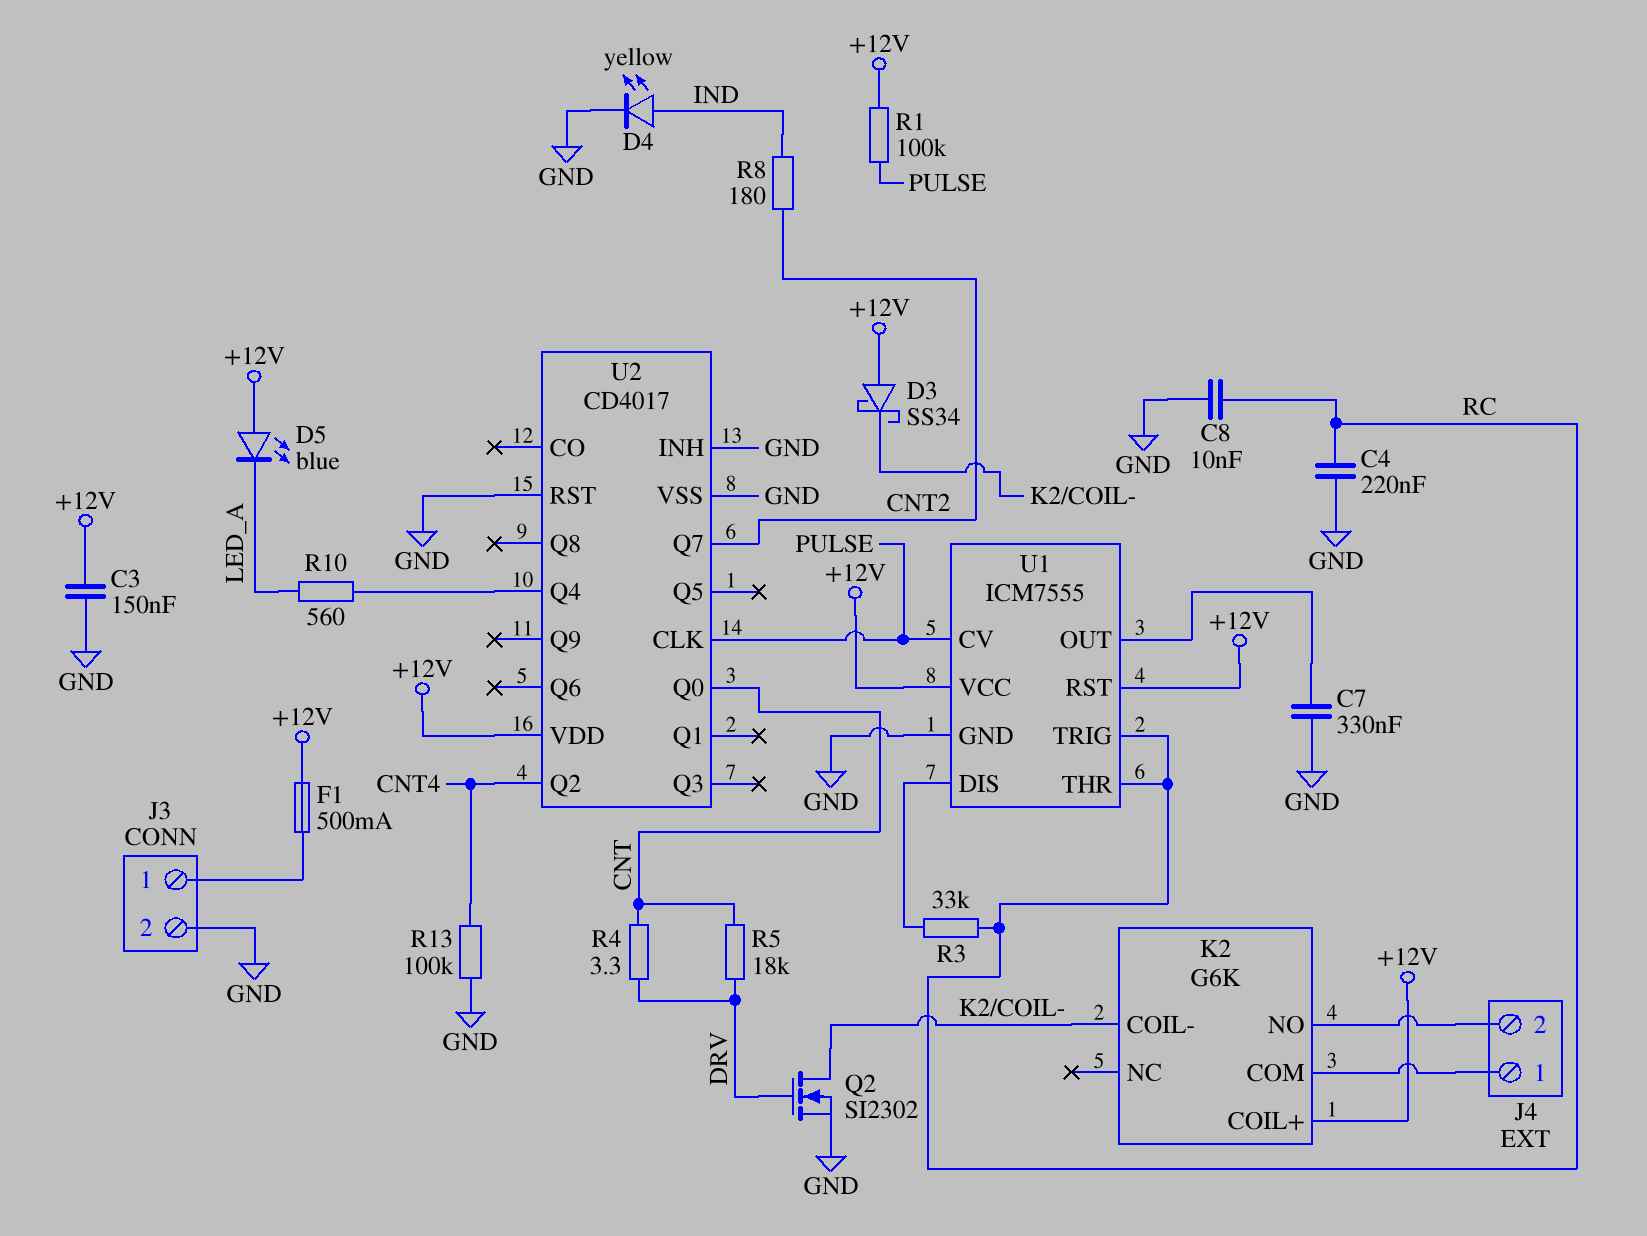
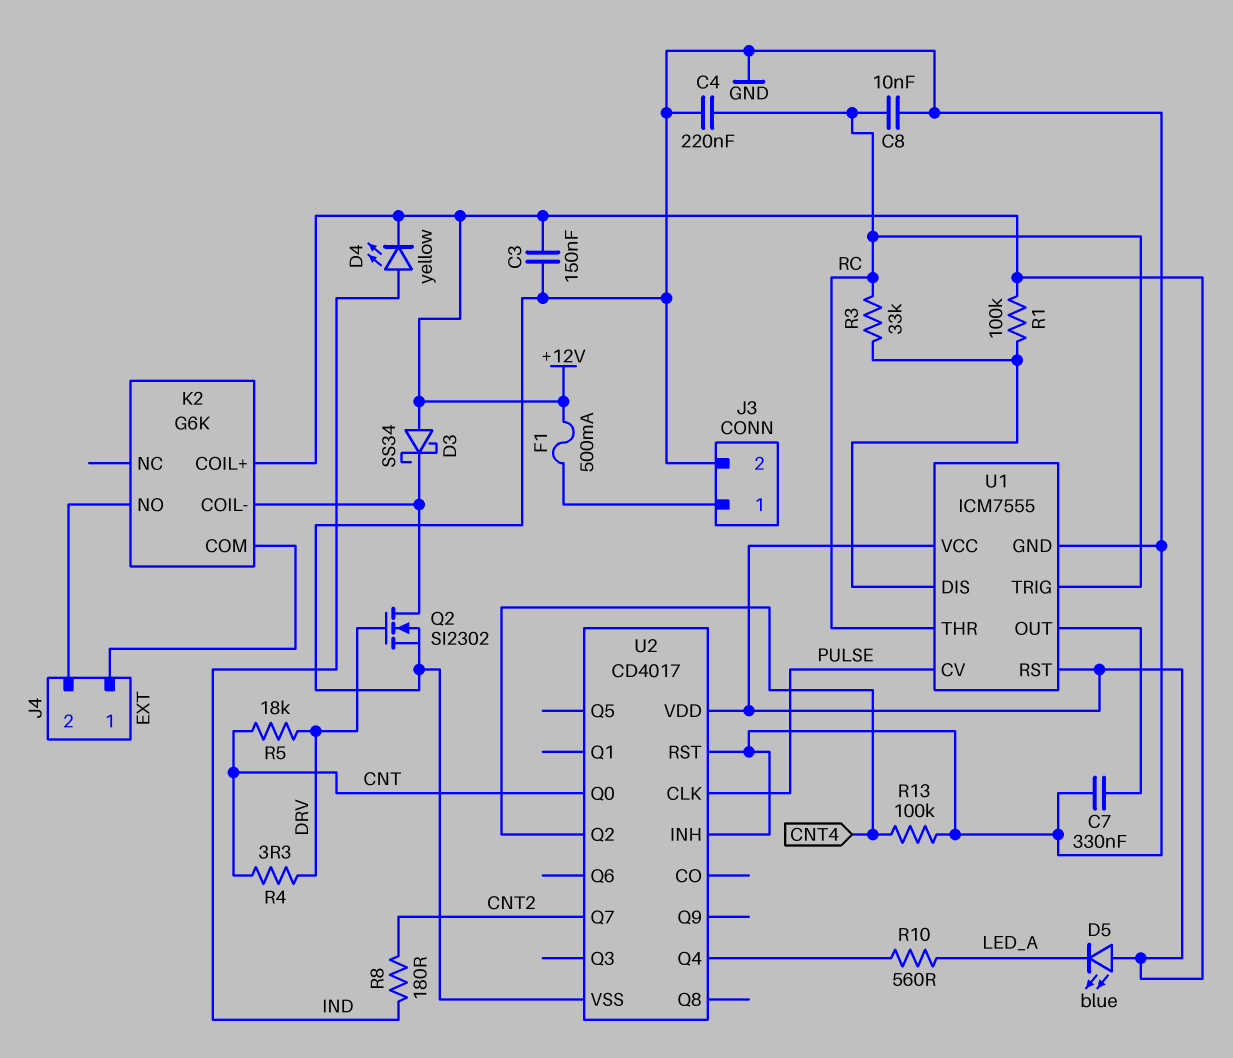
D4: LED yellow (A IND, K GND) -> LED yellow (A IND, K +12V)
R1: 100k (+12V, PULSE) -> 100k (+12V, U1/DIS)

